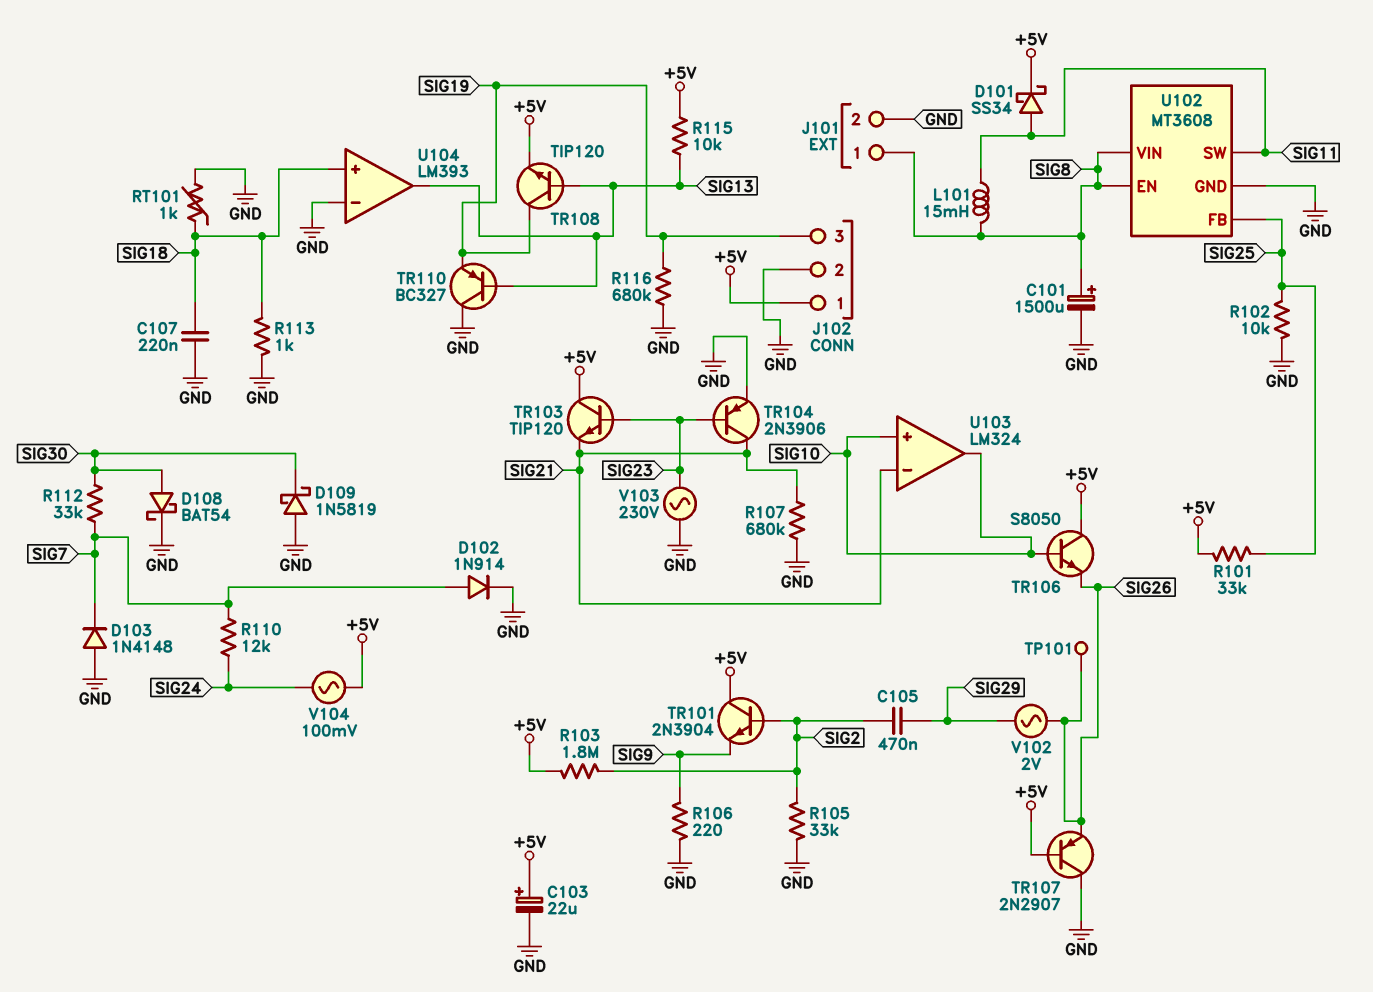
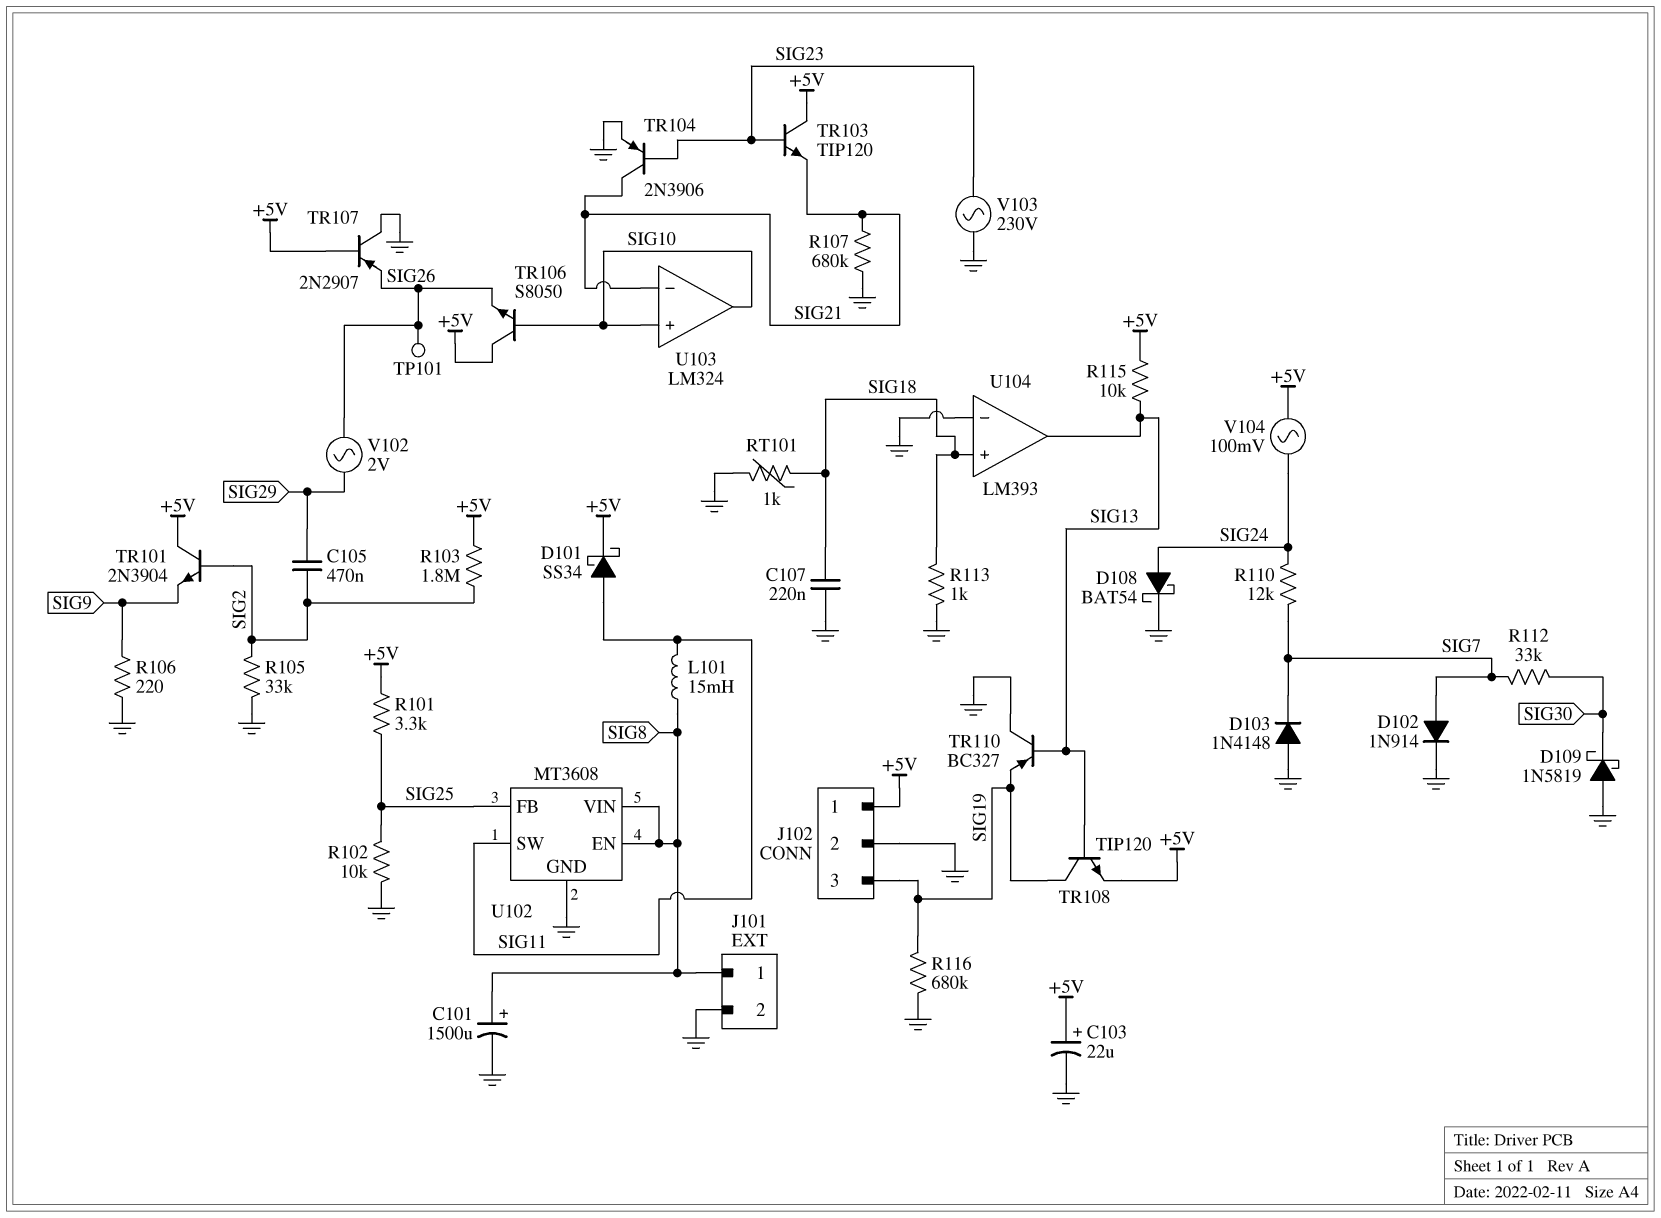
D108: schottky BAT54 (A SIG30, K GND) -> schottky BAT54 (A SIG24, K GND)
R101: 33k (+5V, SIG25) -> 3.3k (+5V, SIG25)

